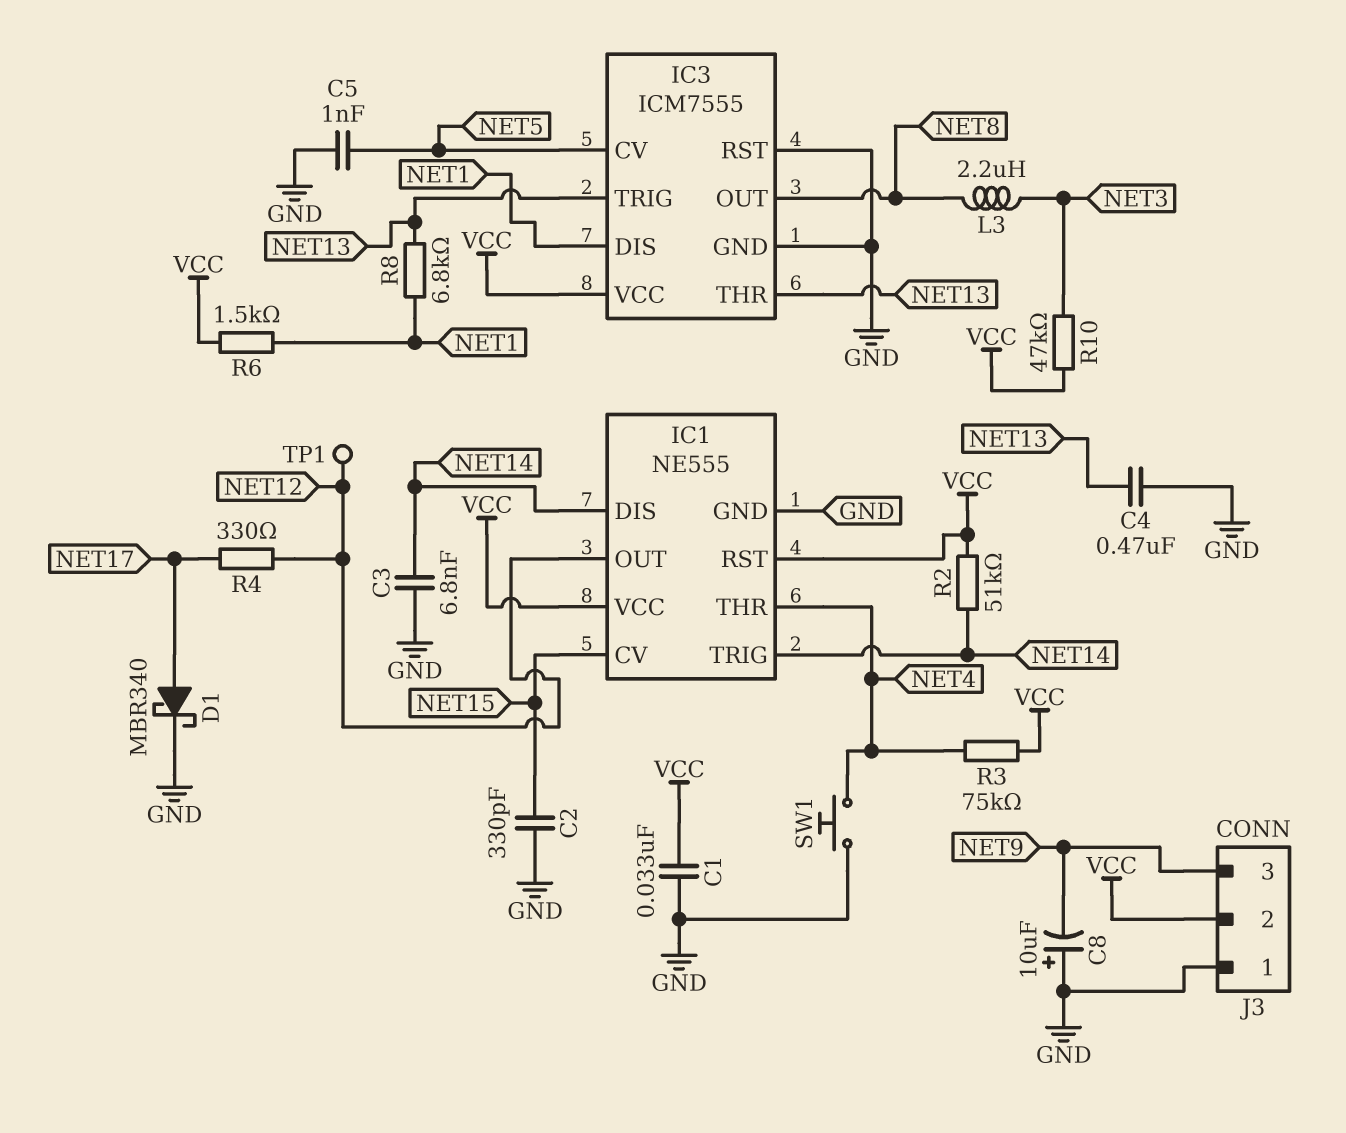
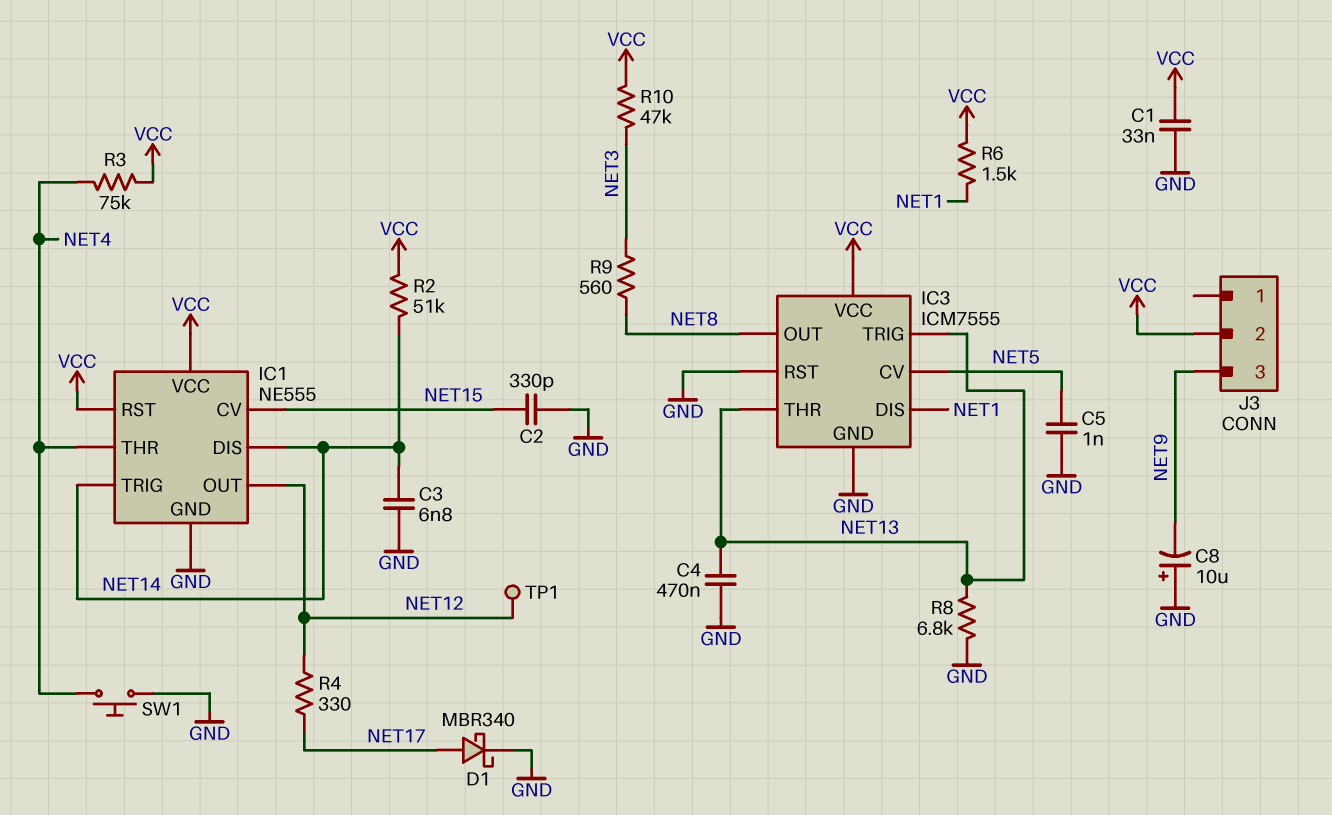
J3 pin 1: GND -> none
L3: 2.2uH (NET3, NET8) -> none
R8: 6.8k (NET1, NET13) -> 6.8k (GND, NET13)
R9: none -> 560 (NET3, NET8)

